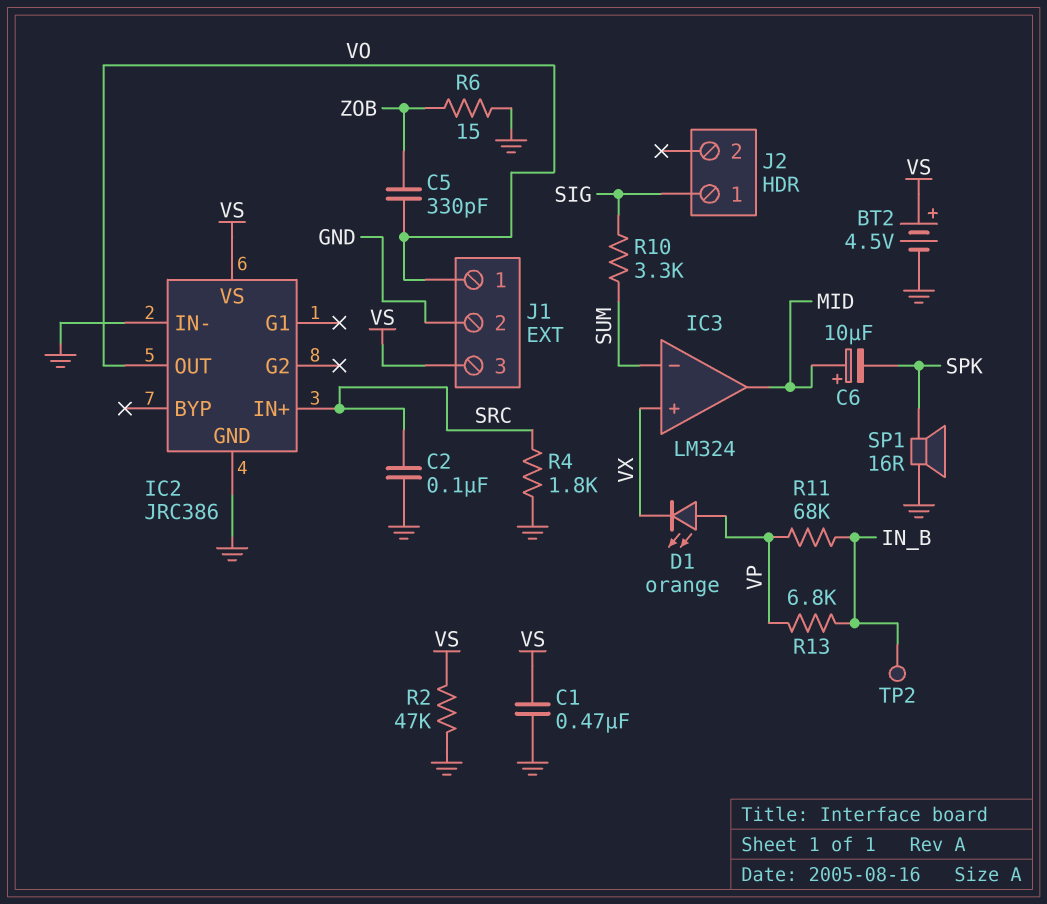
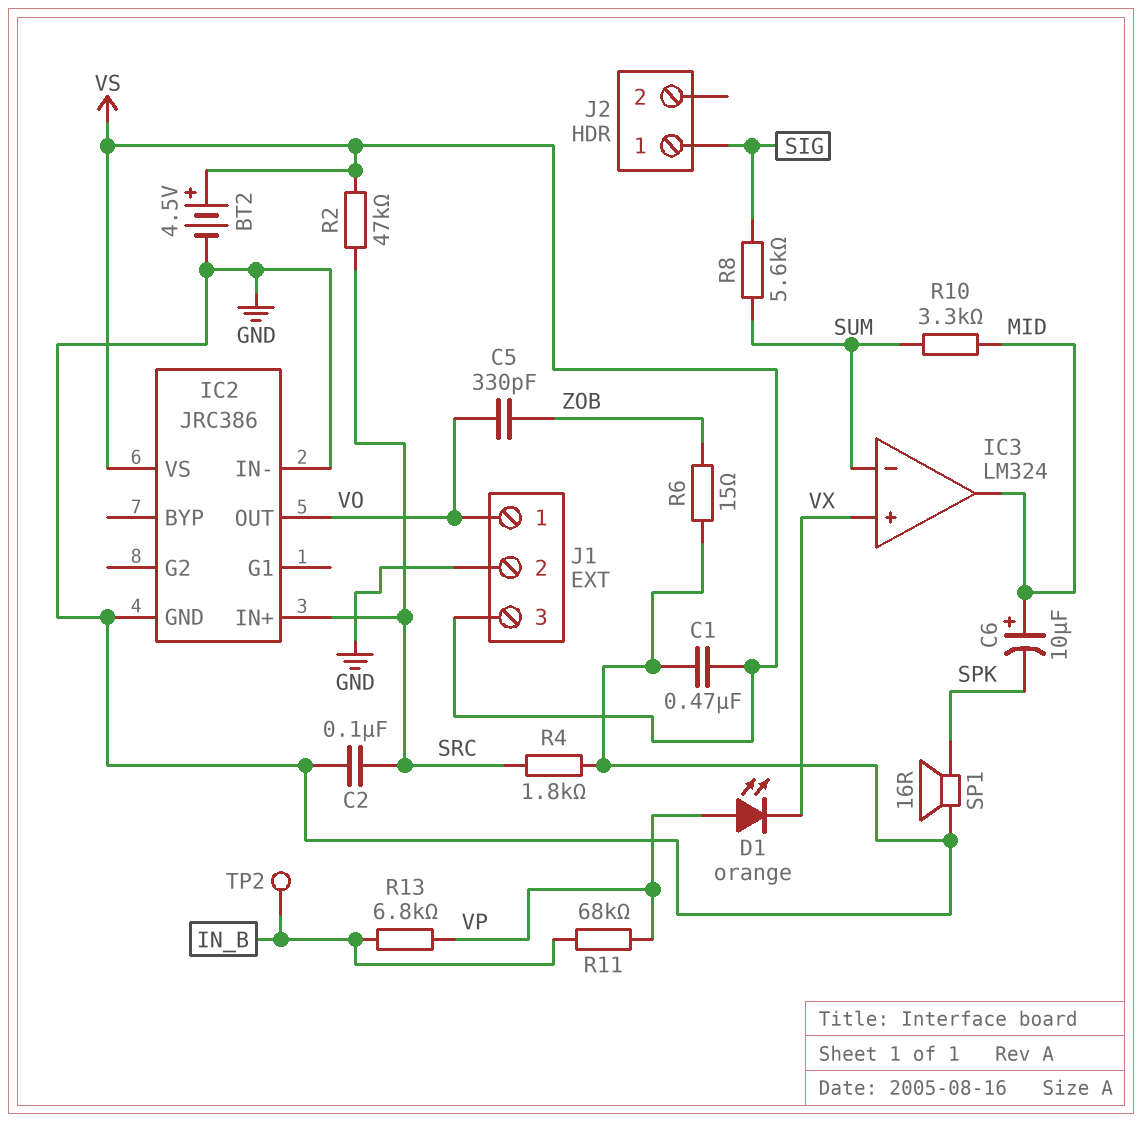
R2: 47k (GND, VS) -> 47k (SRC, VS)
R8: none -> 5.6k (SIG, SUM)
R10: 3.3k (SIG, SUM) -> 3.3k (MID, SUM)

